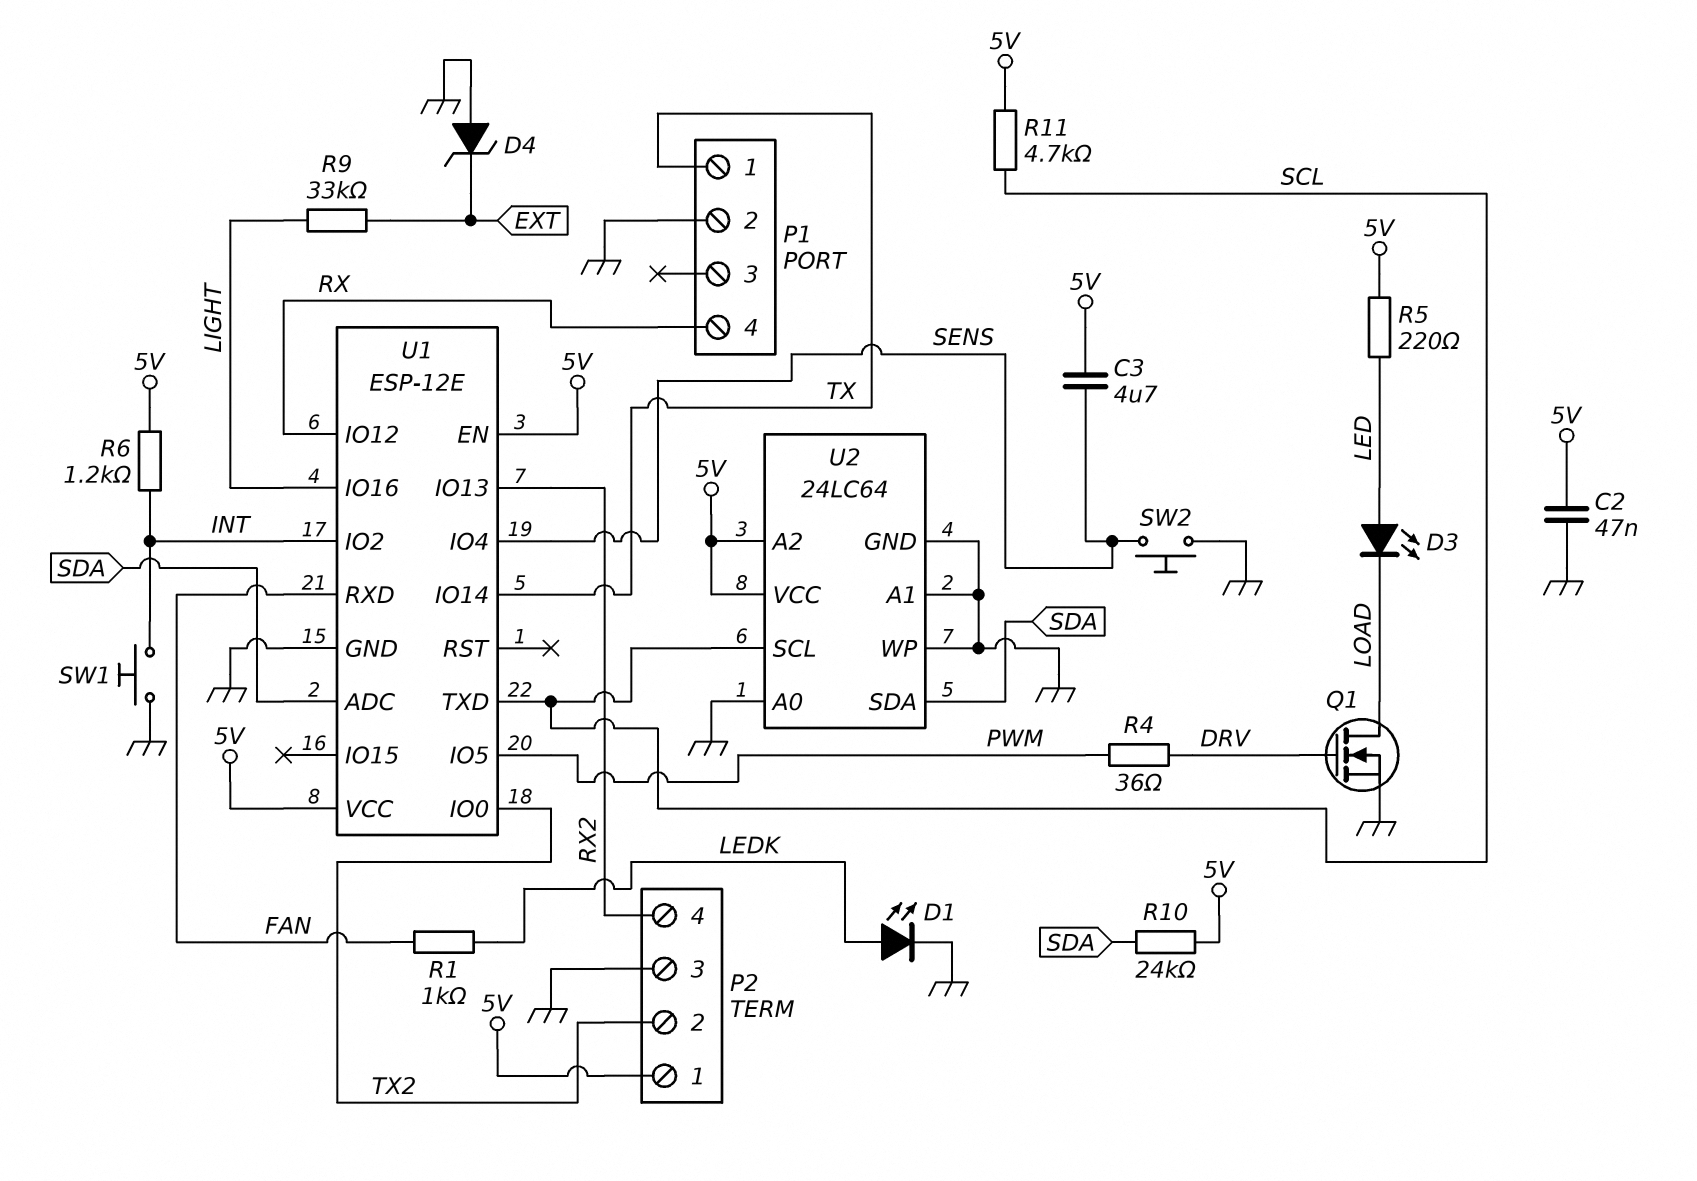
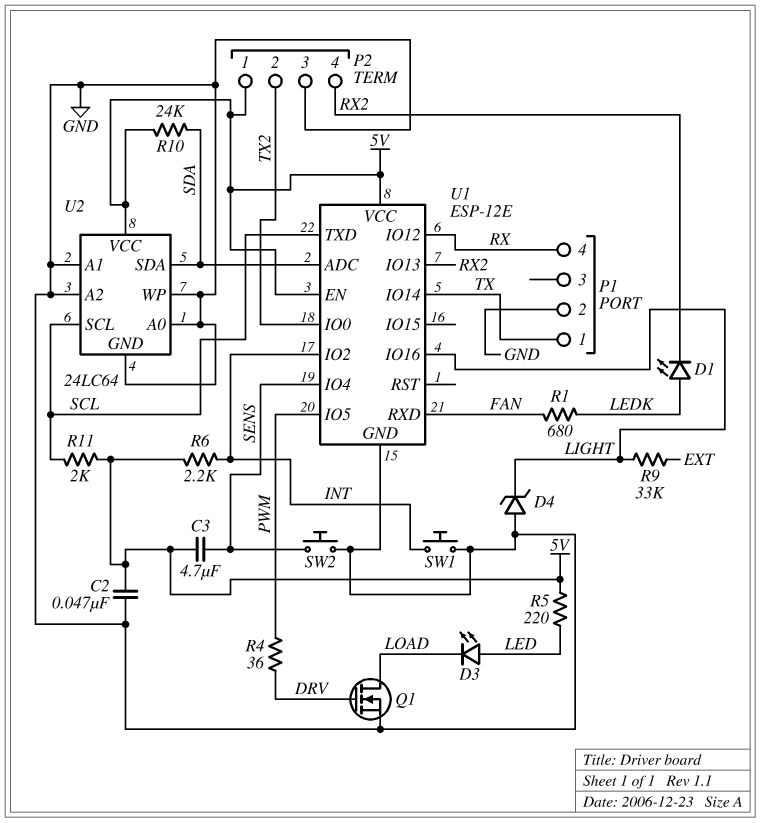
D1: LED (A LEDK, K GND) -> LED (A LEDK, K RX2)
D4: zener (A GND, K EXT) -> zener (A GND, K LIGHT)
R1: 1k (FAN, LEDK) -> 680 (FAN, LEDK)
R6: 1.2k (5V, INT) -> 2.2k (5V, INT)
R11: 4.7k (5V, SCL) -> 2k (5V, SCL)
U2 pin A2: 5V -> GND

